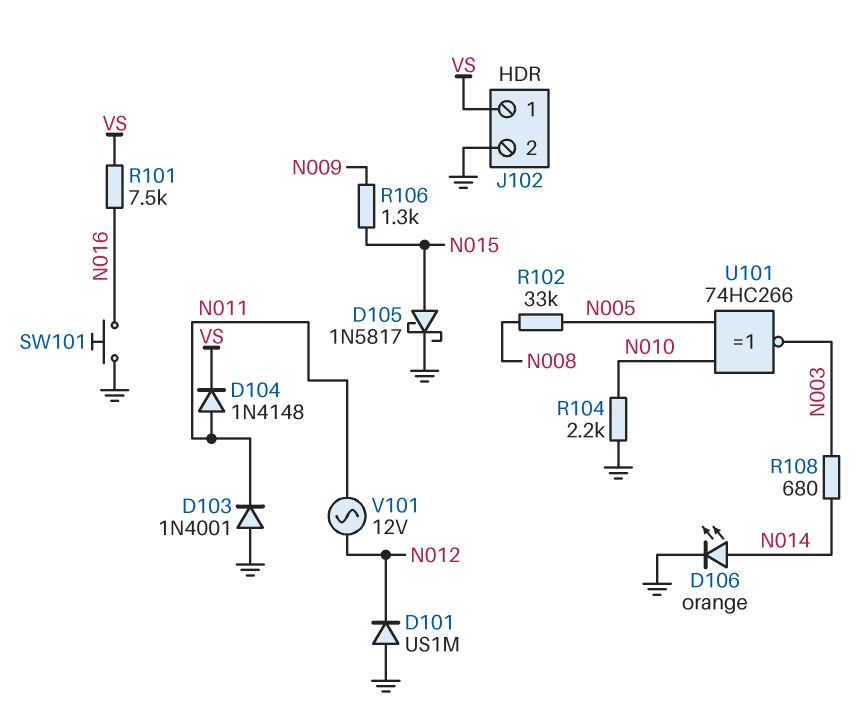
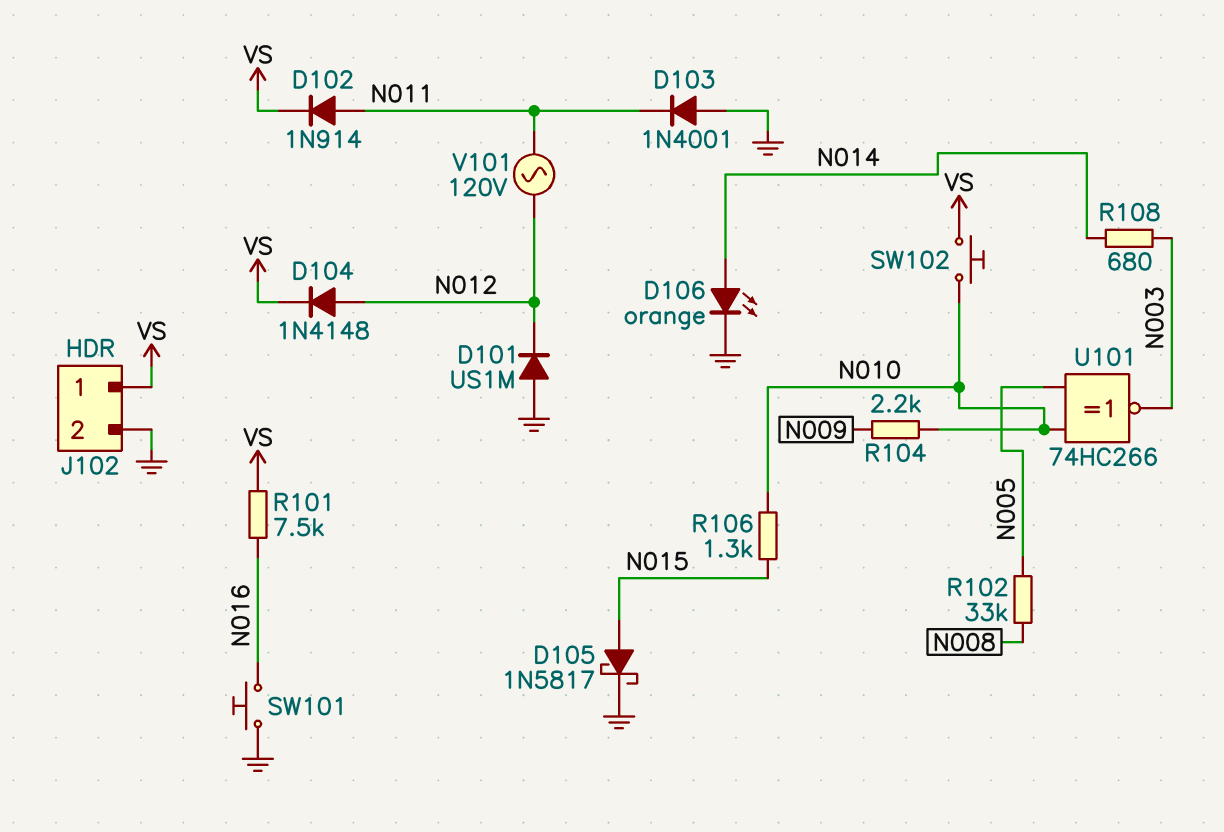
D102: none -> diode 1N914 (A N011, K VS)
D104: diode 1N4148 (A N011, K VS) -> diode 1N4148 (A N012, K VS)
R104: 2.2k (GND, N010) -> 2.2k (N009, N010)
R106: 1.3k (N009, N015) -> 1.3k (N010, N015)
SW102: none -> button (N010, VS)
V101: AC 12V (N011, N012) -> AC 120V (N011, N012)

